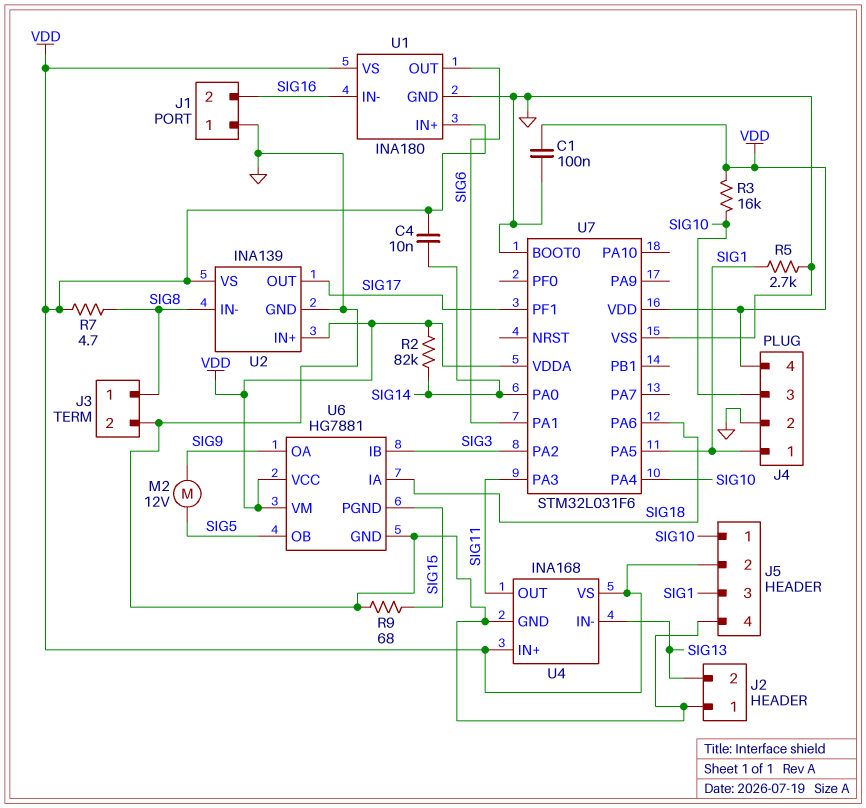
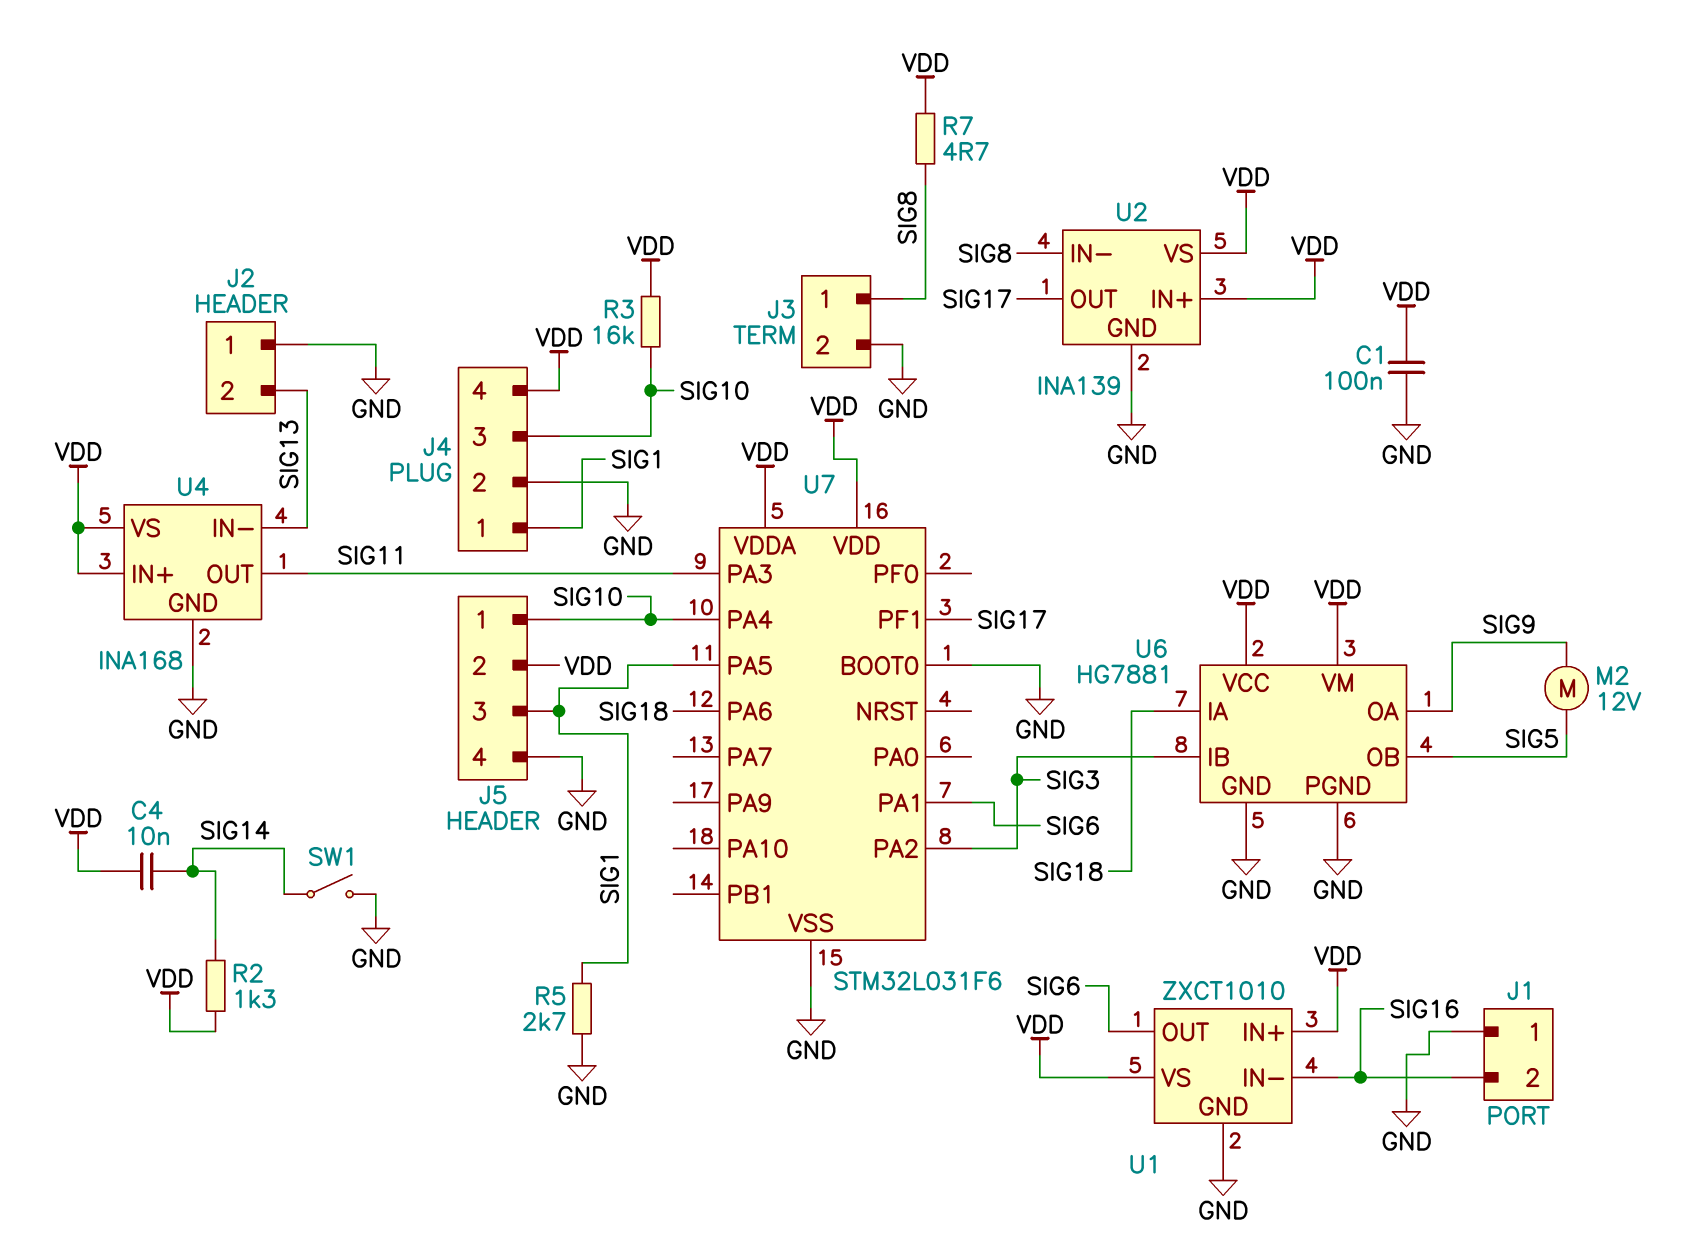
R2: 82k (SIG14, VDD) -> 1.3k (SIG14, VDD)
R9: 68 (GND, SIG15) -> none
SW1: none -> switch (GND, SIG14)
U1: INA180 -> ZXCT1010
U6 pin PGND: SIG15 -> GND
U7 pin PA0: SIG14 -> none

